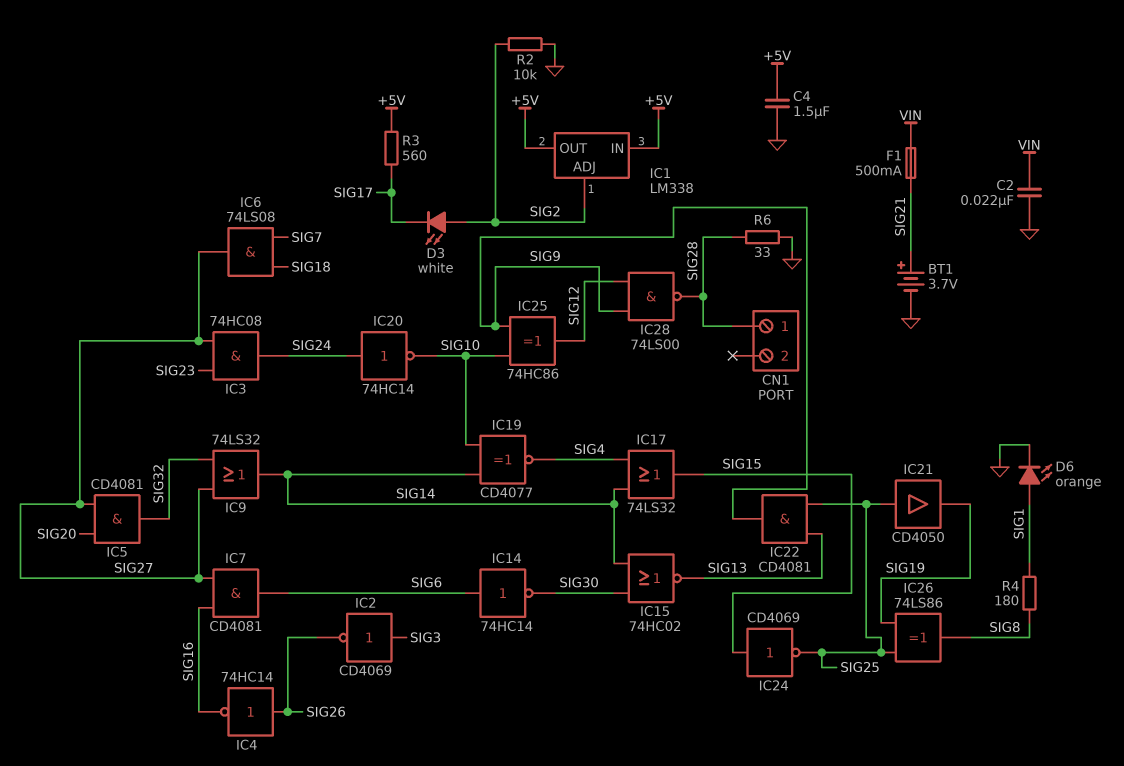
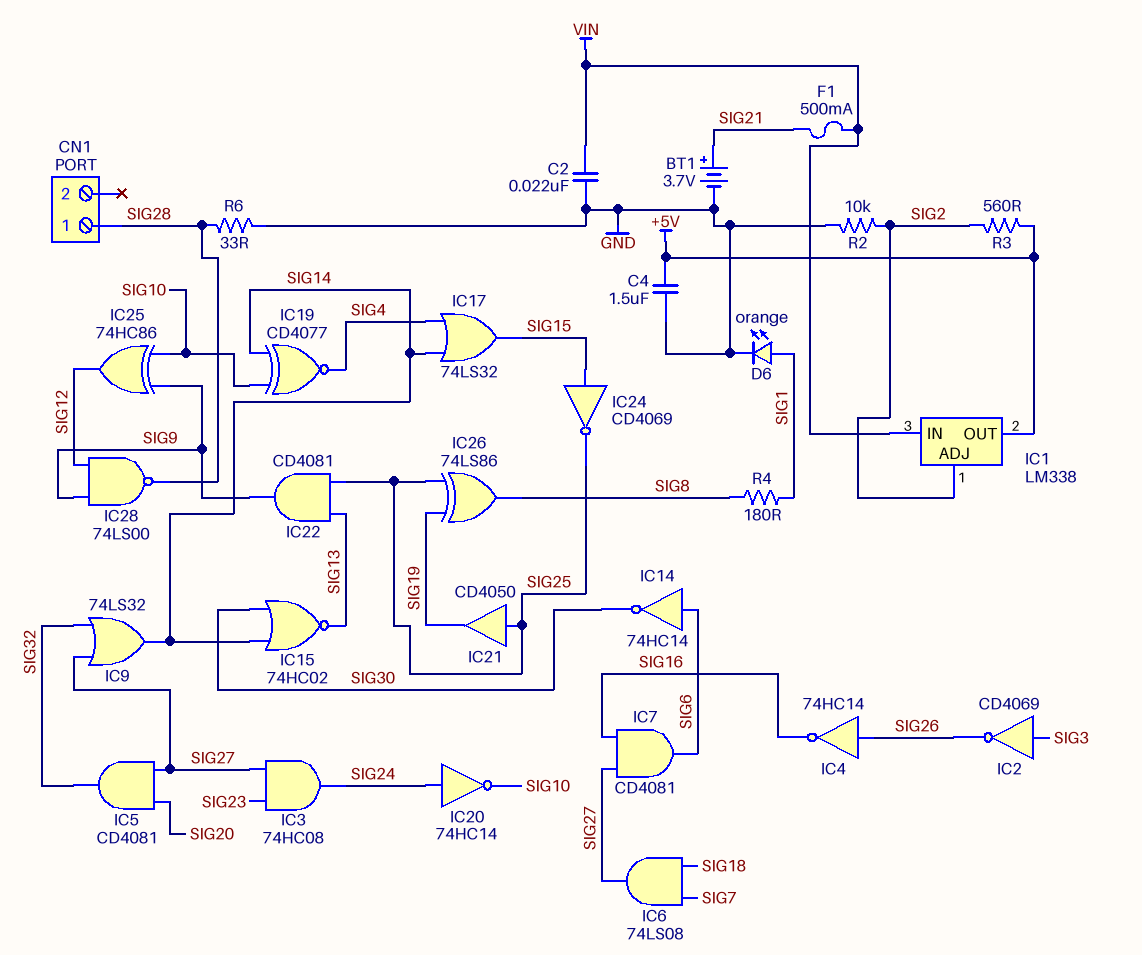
D3: LED white (A SIG2, K SIG17) -> none
IC1 pin IN: +5V -> VIN
R3: 560 (+5V, SIG17) -> 560 (+5V, SIG2)

